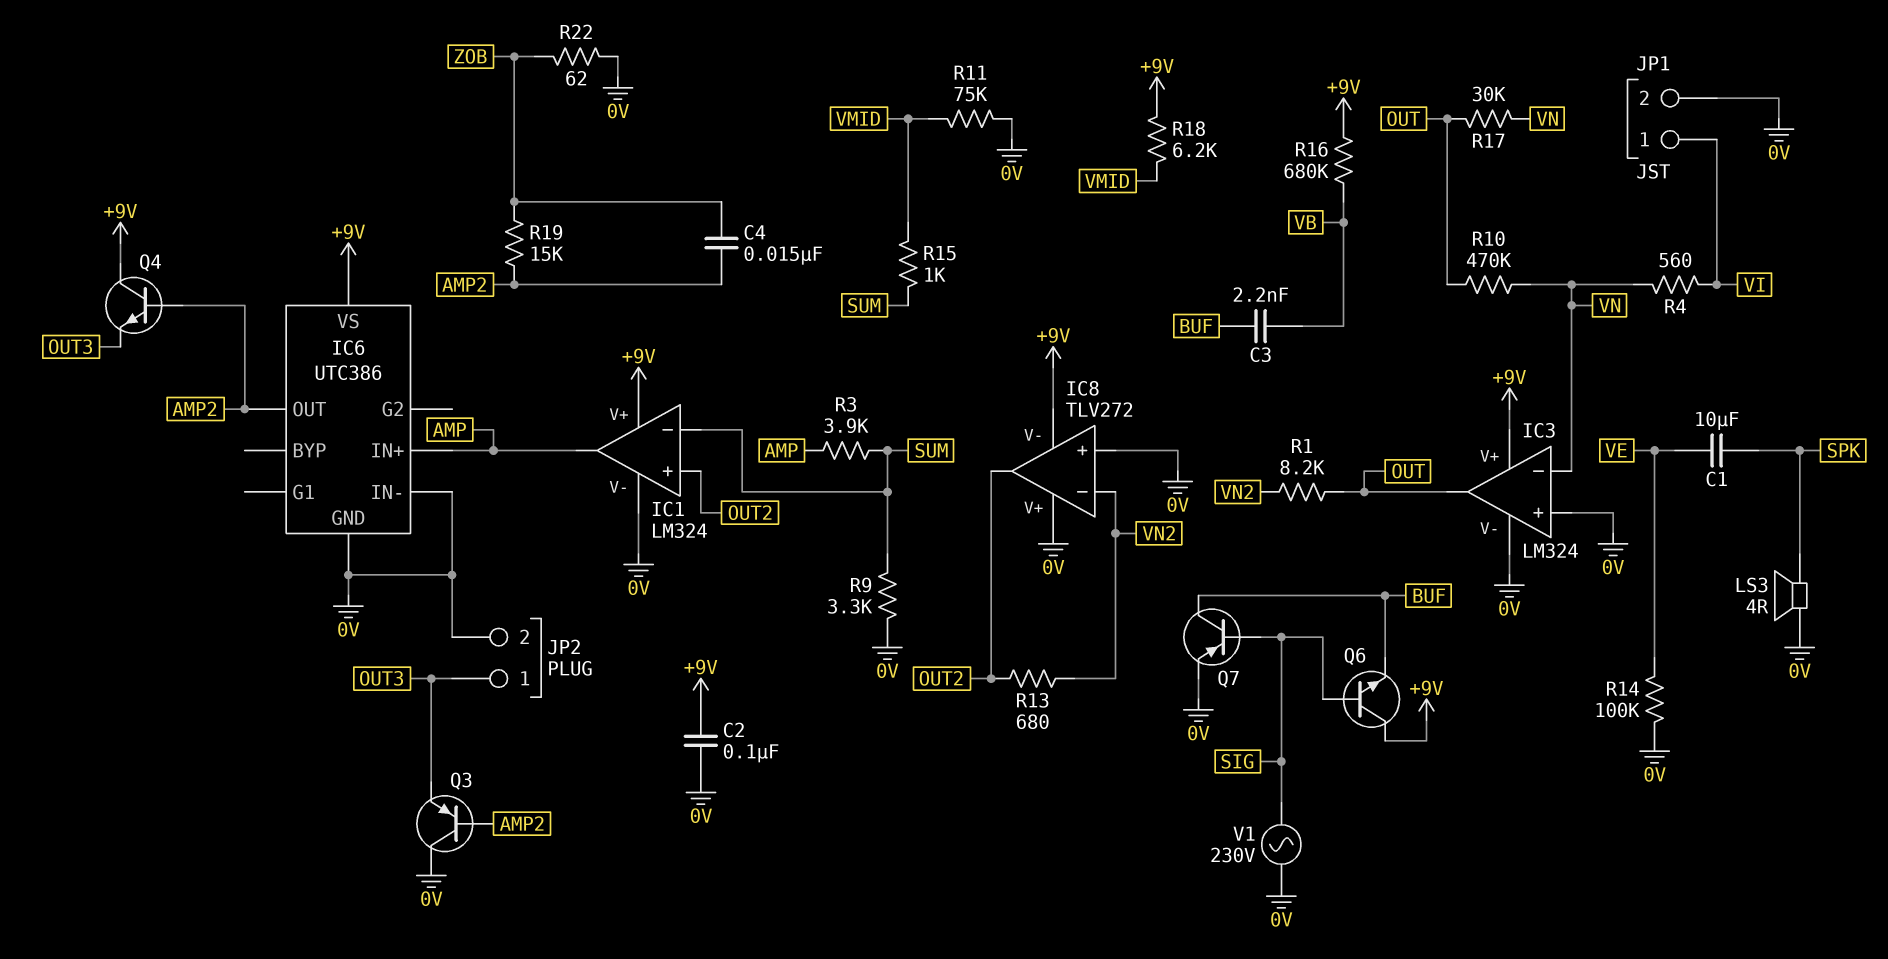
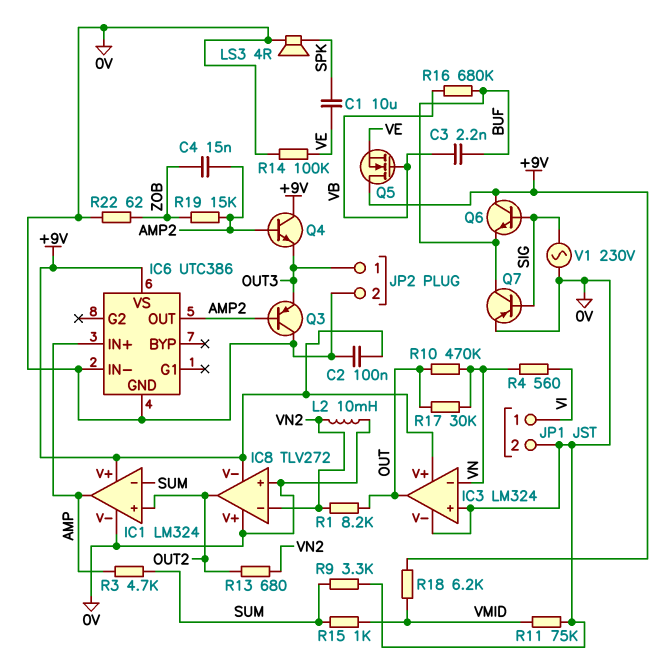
L2: none -> 10mH (0V, VN2)
Q5: none -> NMOS (G VB, D +9V, S VE)
R3: 3.9k (AMP, SUM) -> 4.7k (AMP, SUM)
R16: 680k (+9V, VB) -> 680k (BUF, VB)

